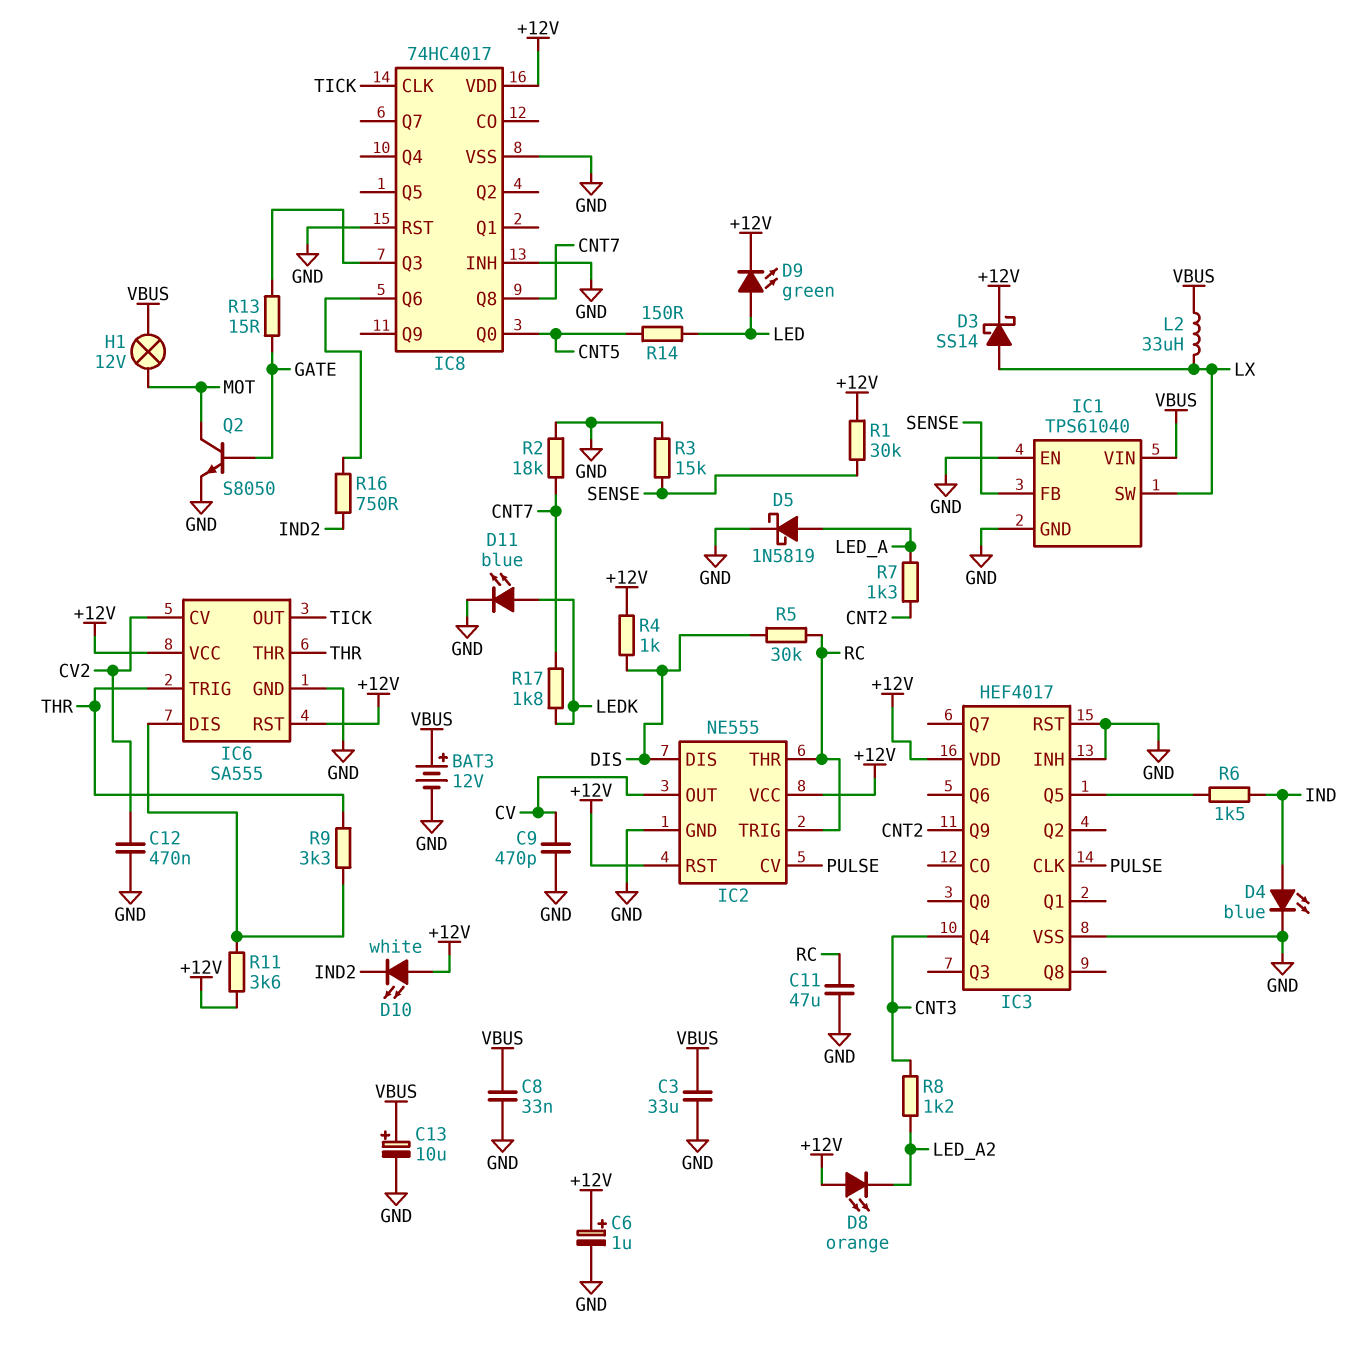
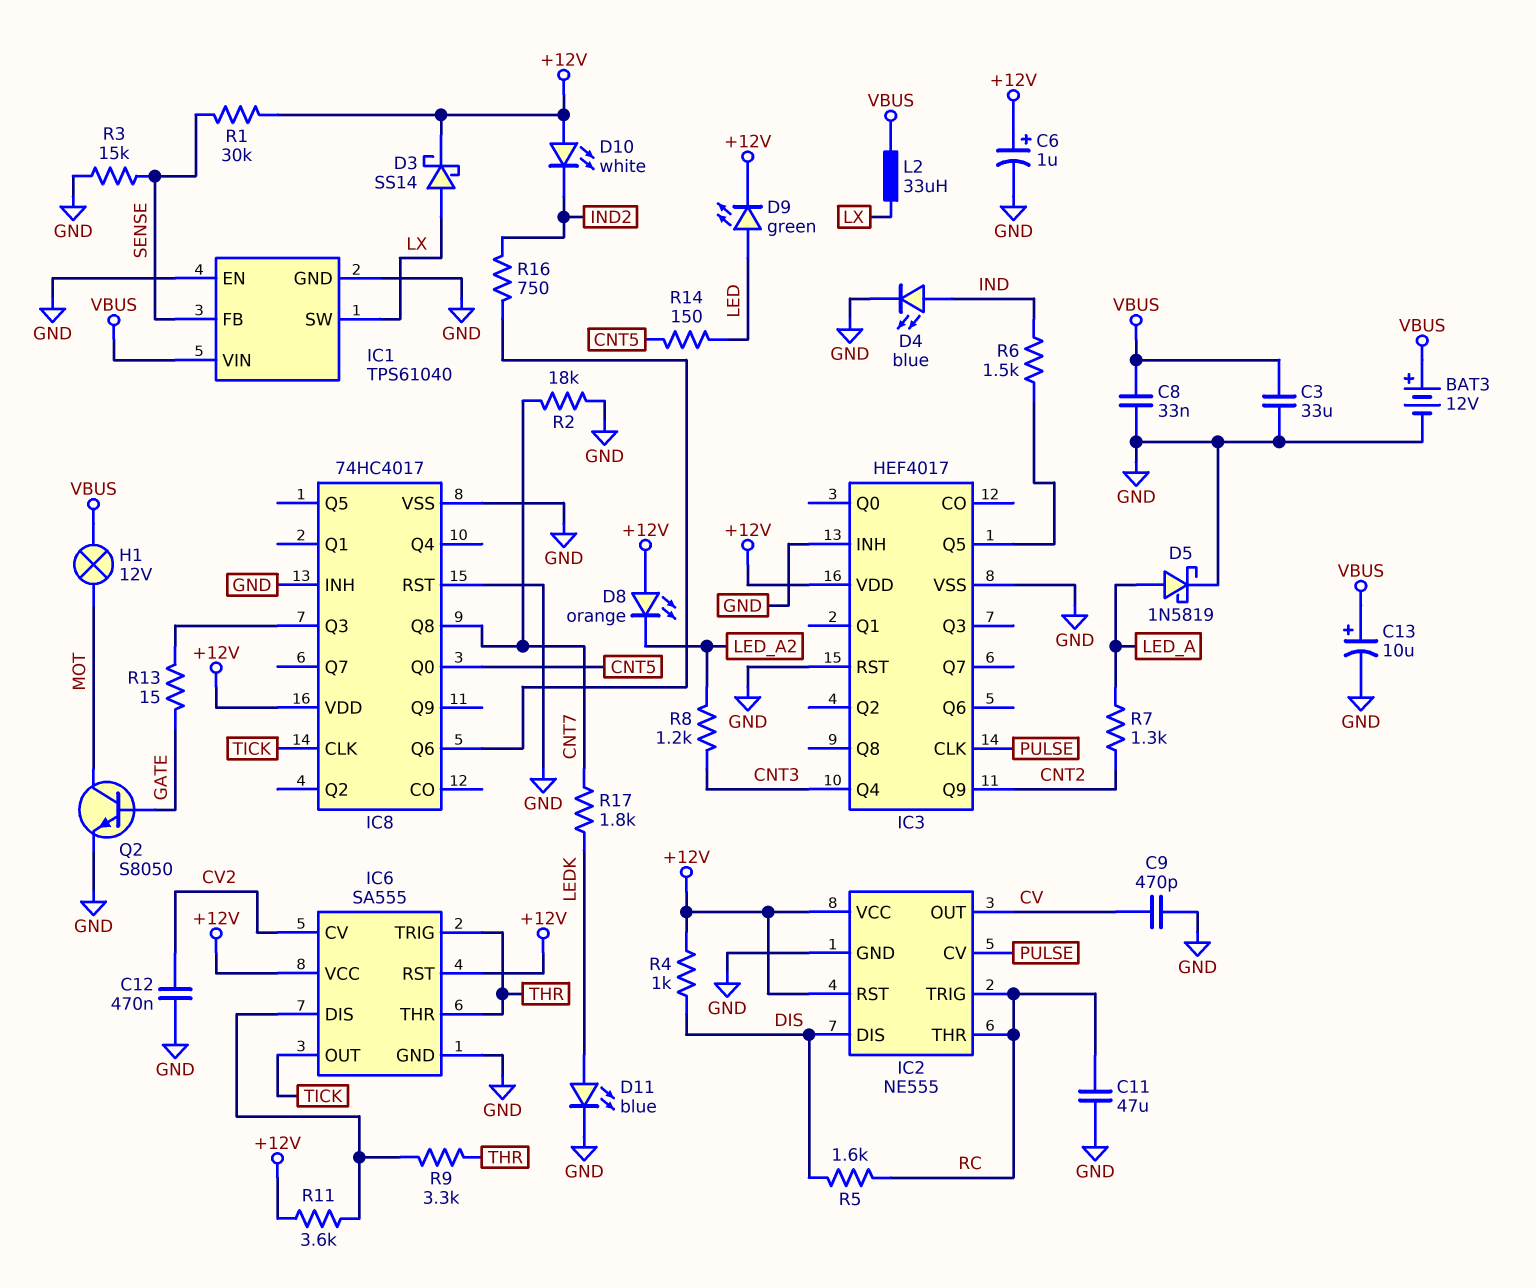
R5: 30k (DIS, RC) -> 1.6k (DIS, RC)

